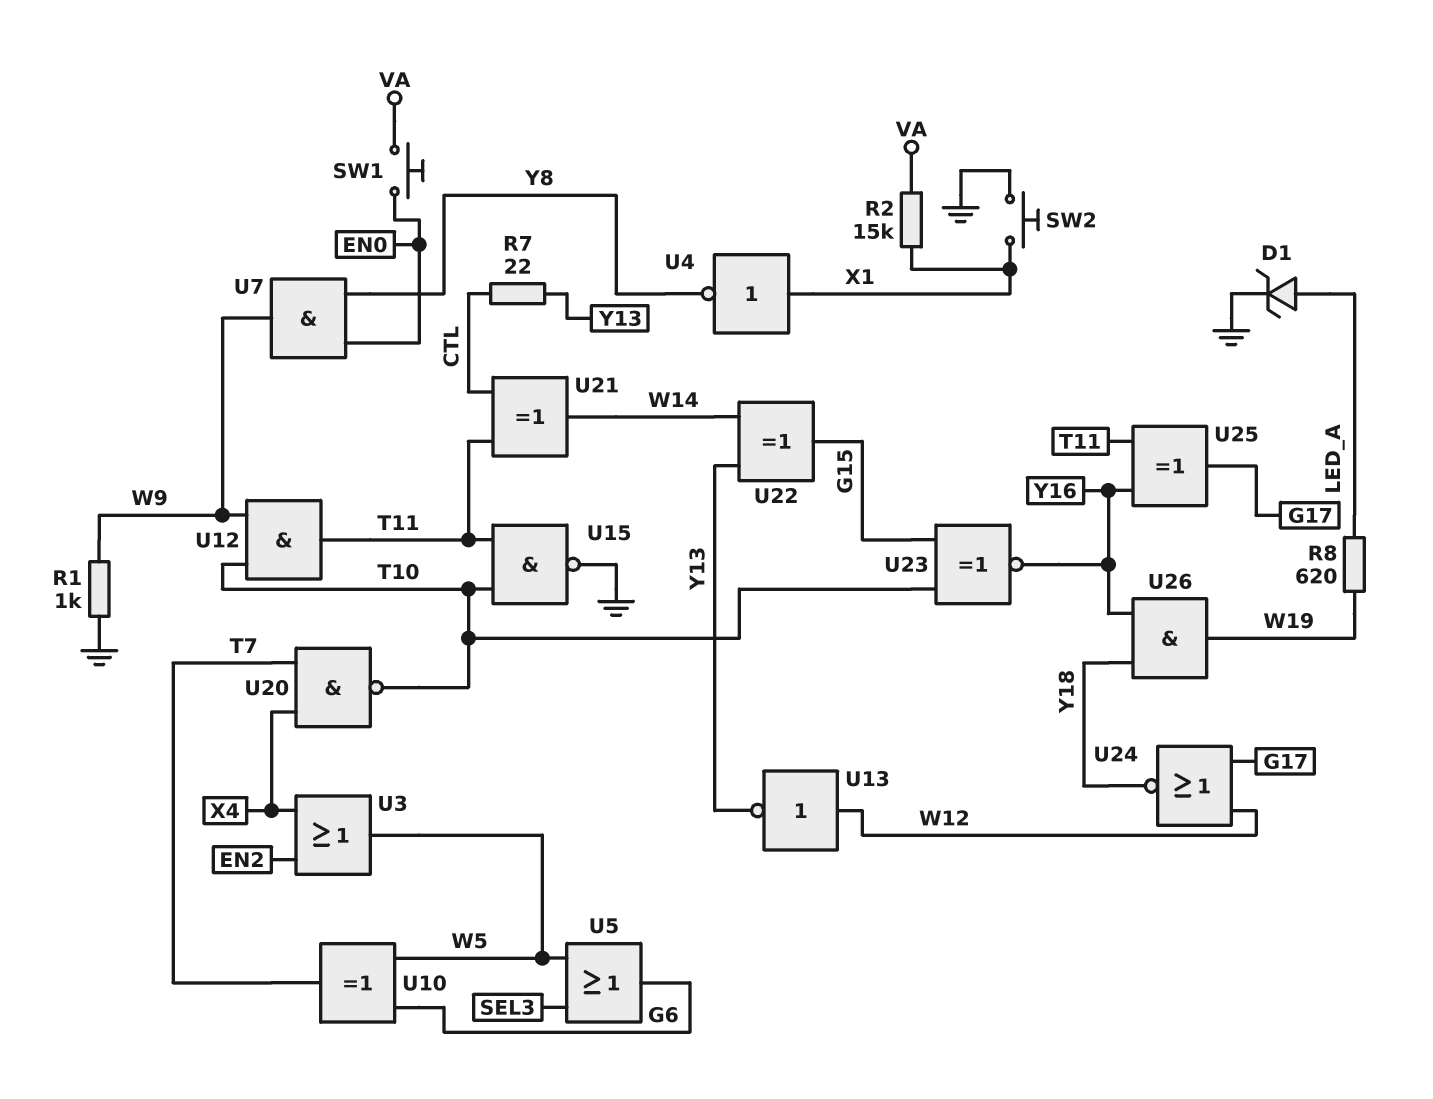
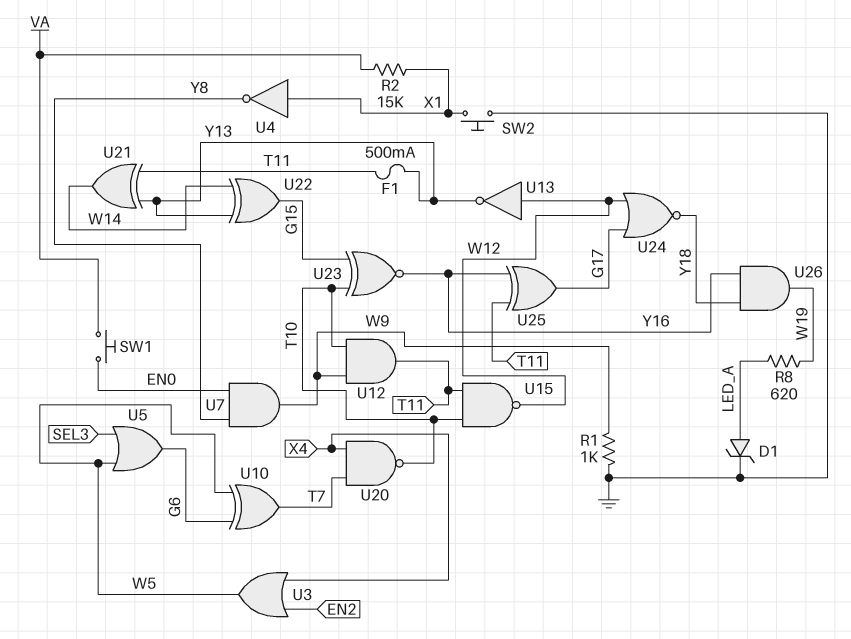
F1: none -> 500mA (T11, Y13)
R7: 22 (CTL, Y13) -> none
U15: NAND (in T10, in T11, out GND) -> NAND (in T10, in T11, out W12)
U21: XOR (in CTL, in T11, out W14) -> XOR (in T11, in Y13, out W14)

